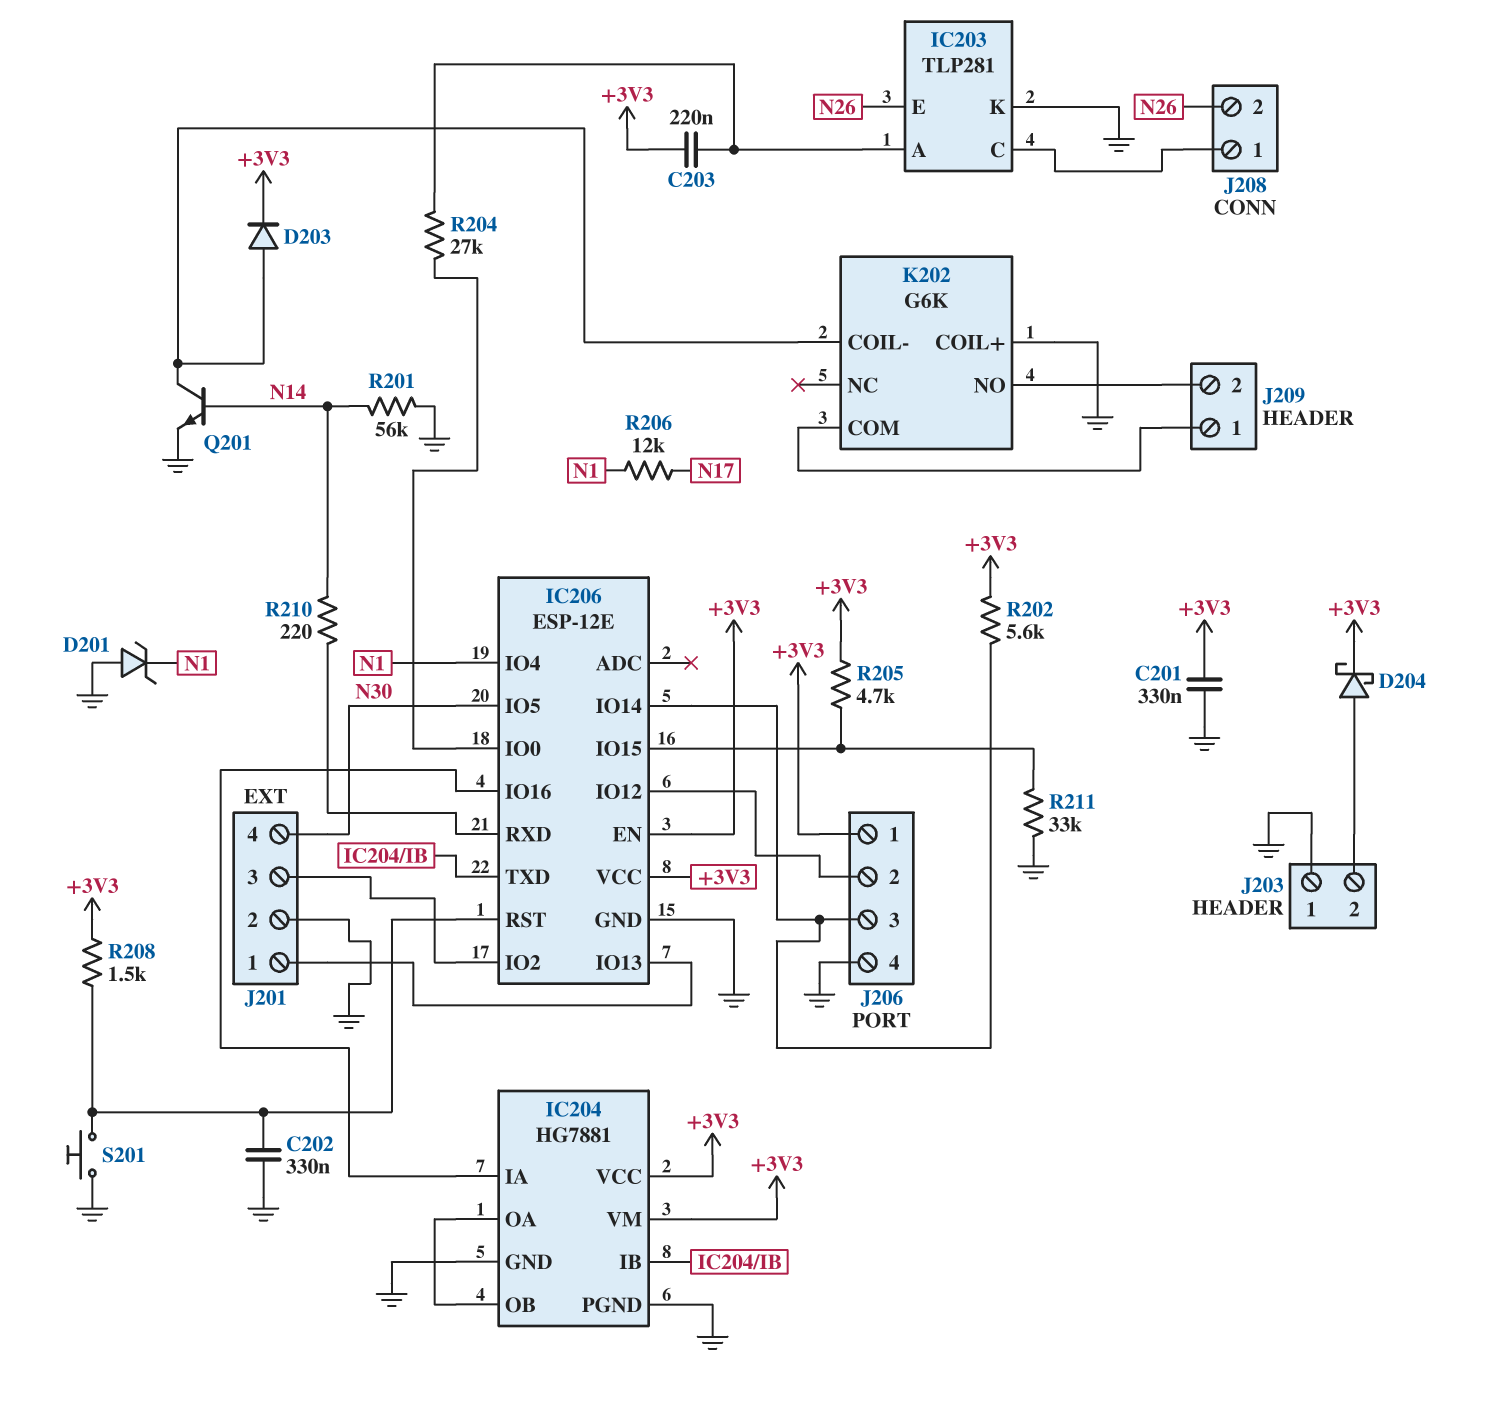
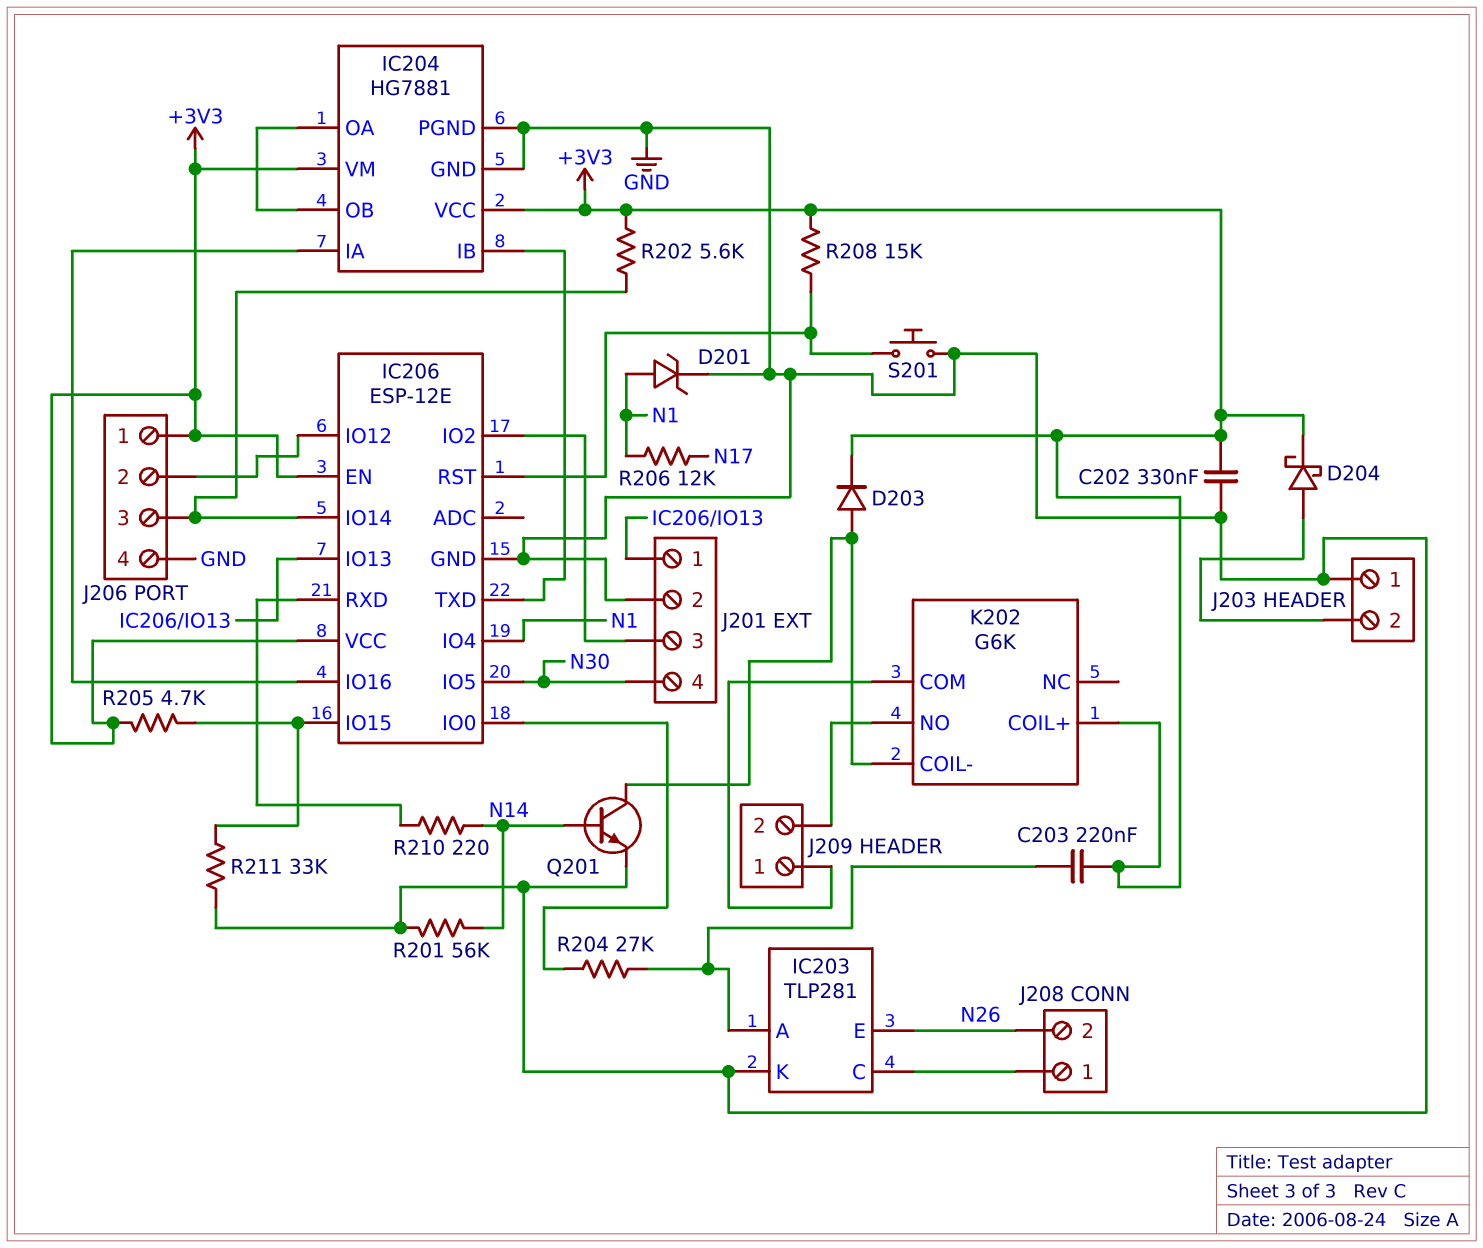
C201: 330nF (+3V3, GND) -> none
C202: 330nF (GND, IC206/RST) -> 330nF (+3V3, GND)
D201: zener (A GND, K N1) -> zener (A N1, K GND)
K202 pin COIL+: GND -> +3V3
R208: 1.5k (+3V3, IC206/RST) -> 15k (+3V3, IC206/RST)

